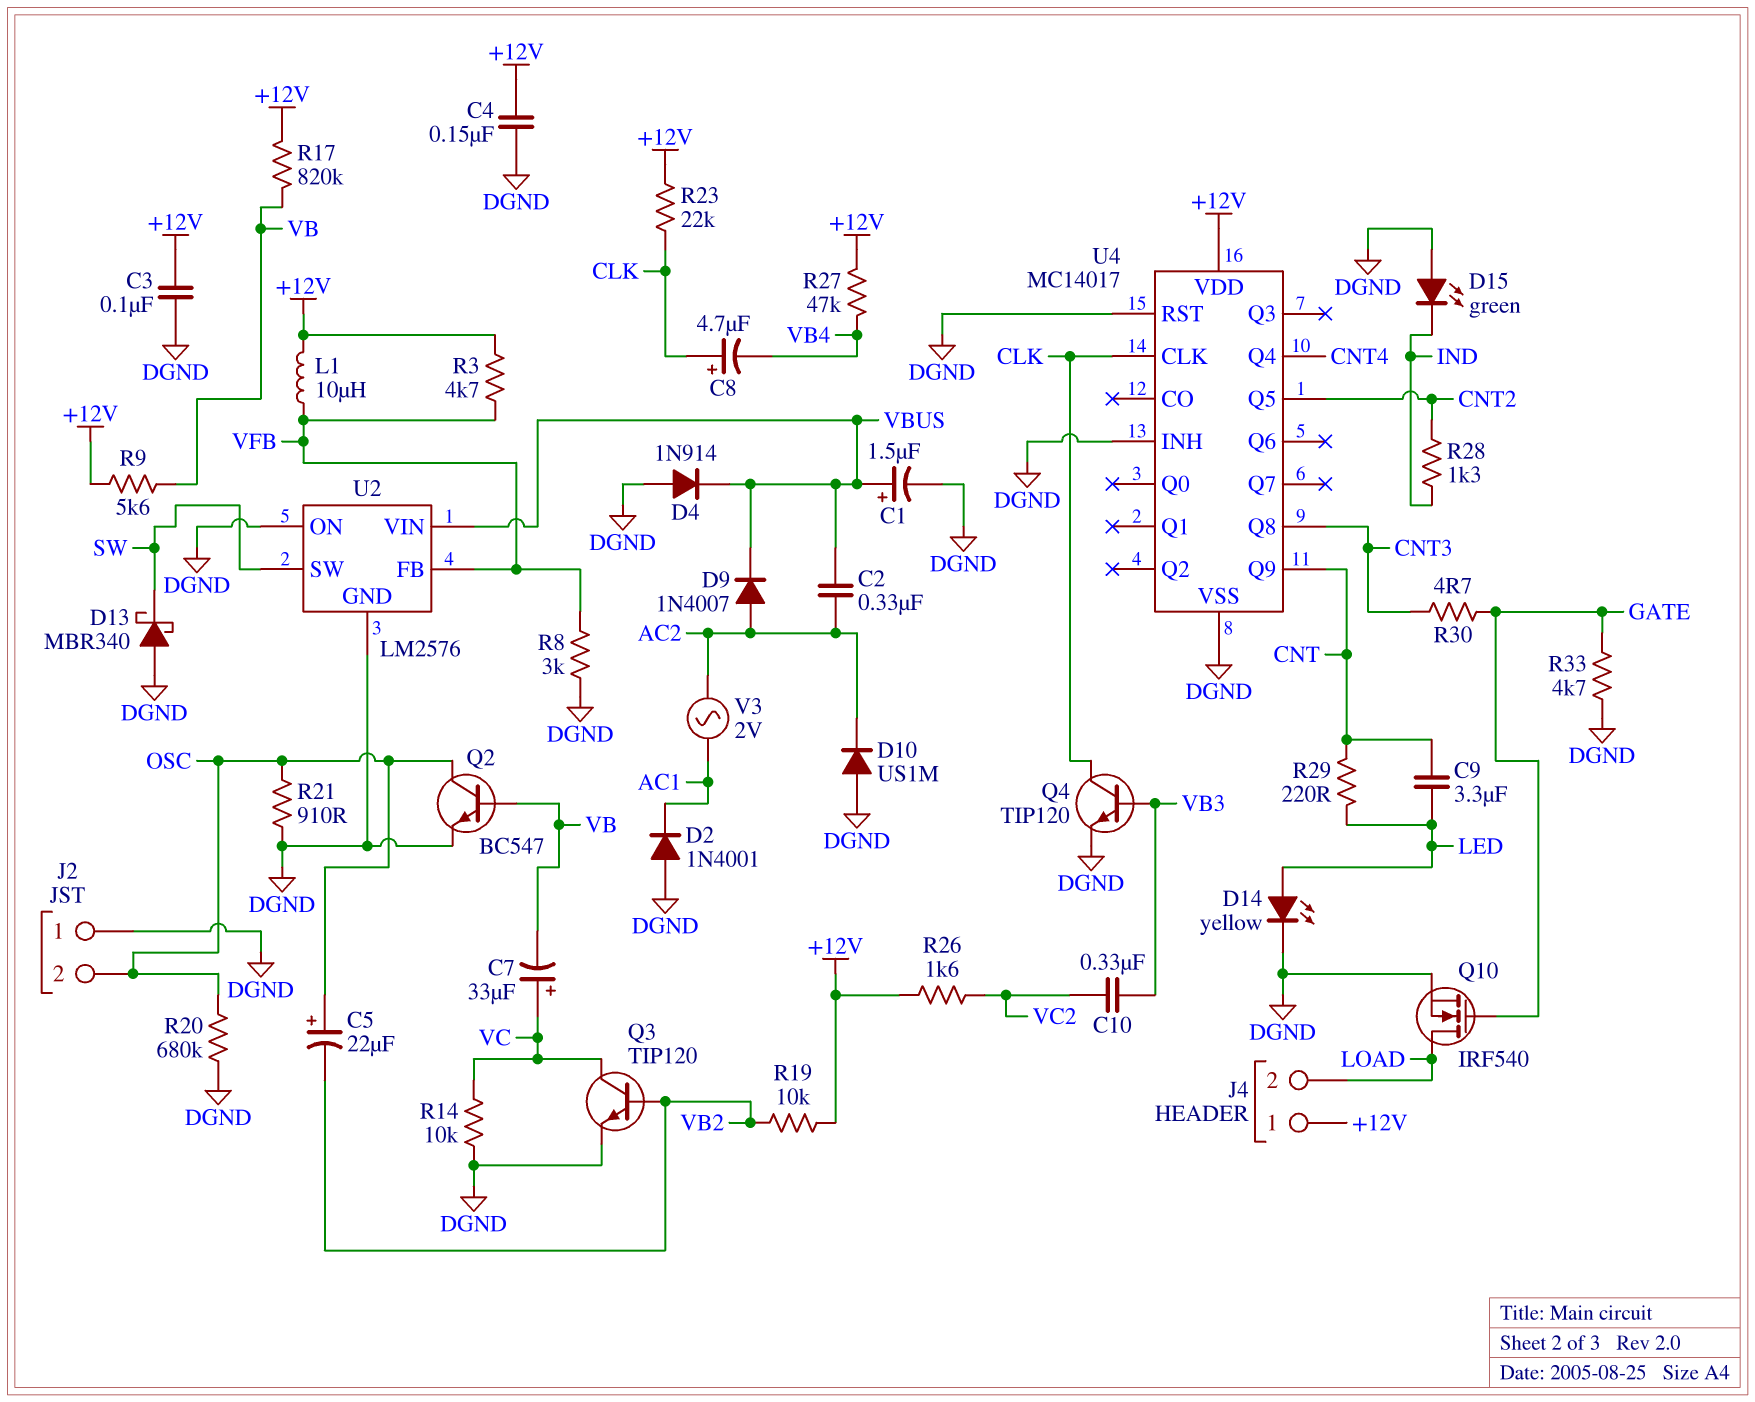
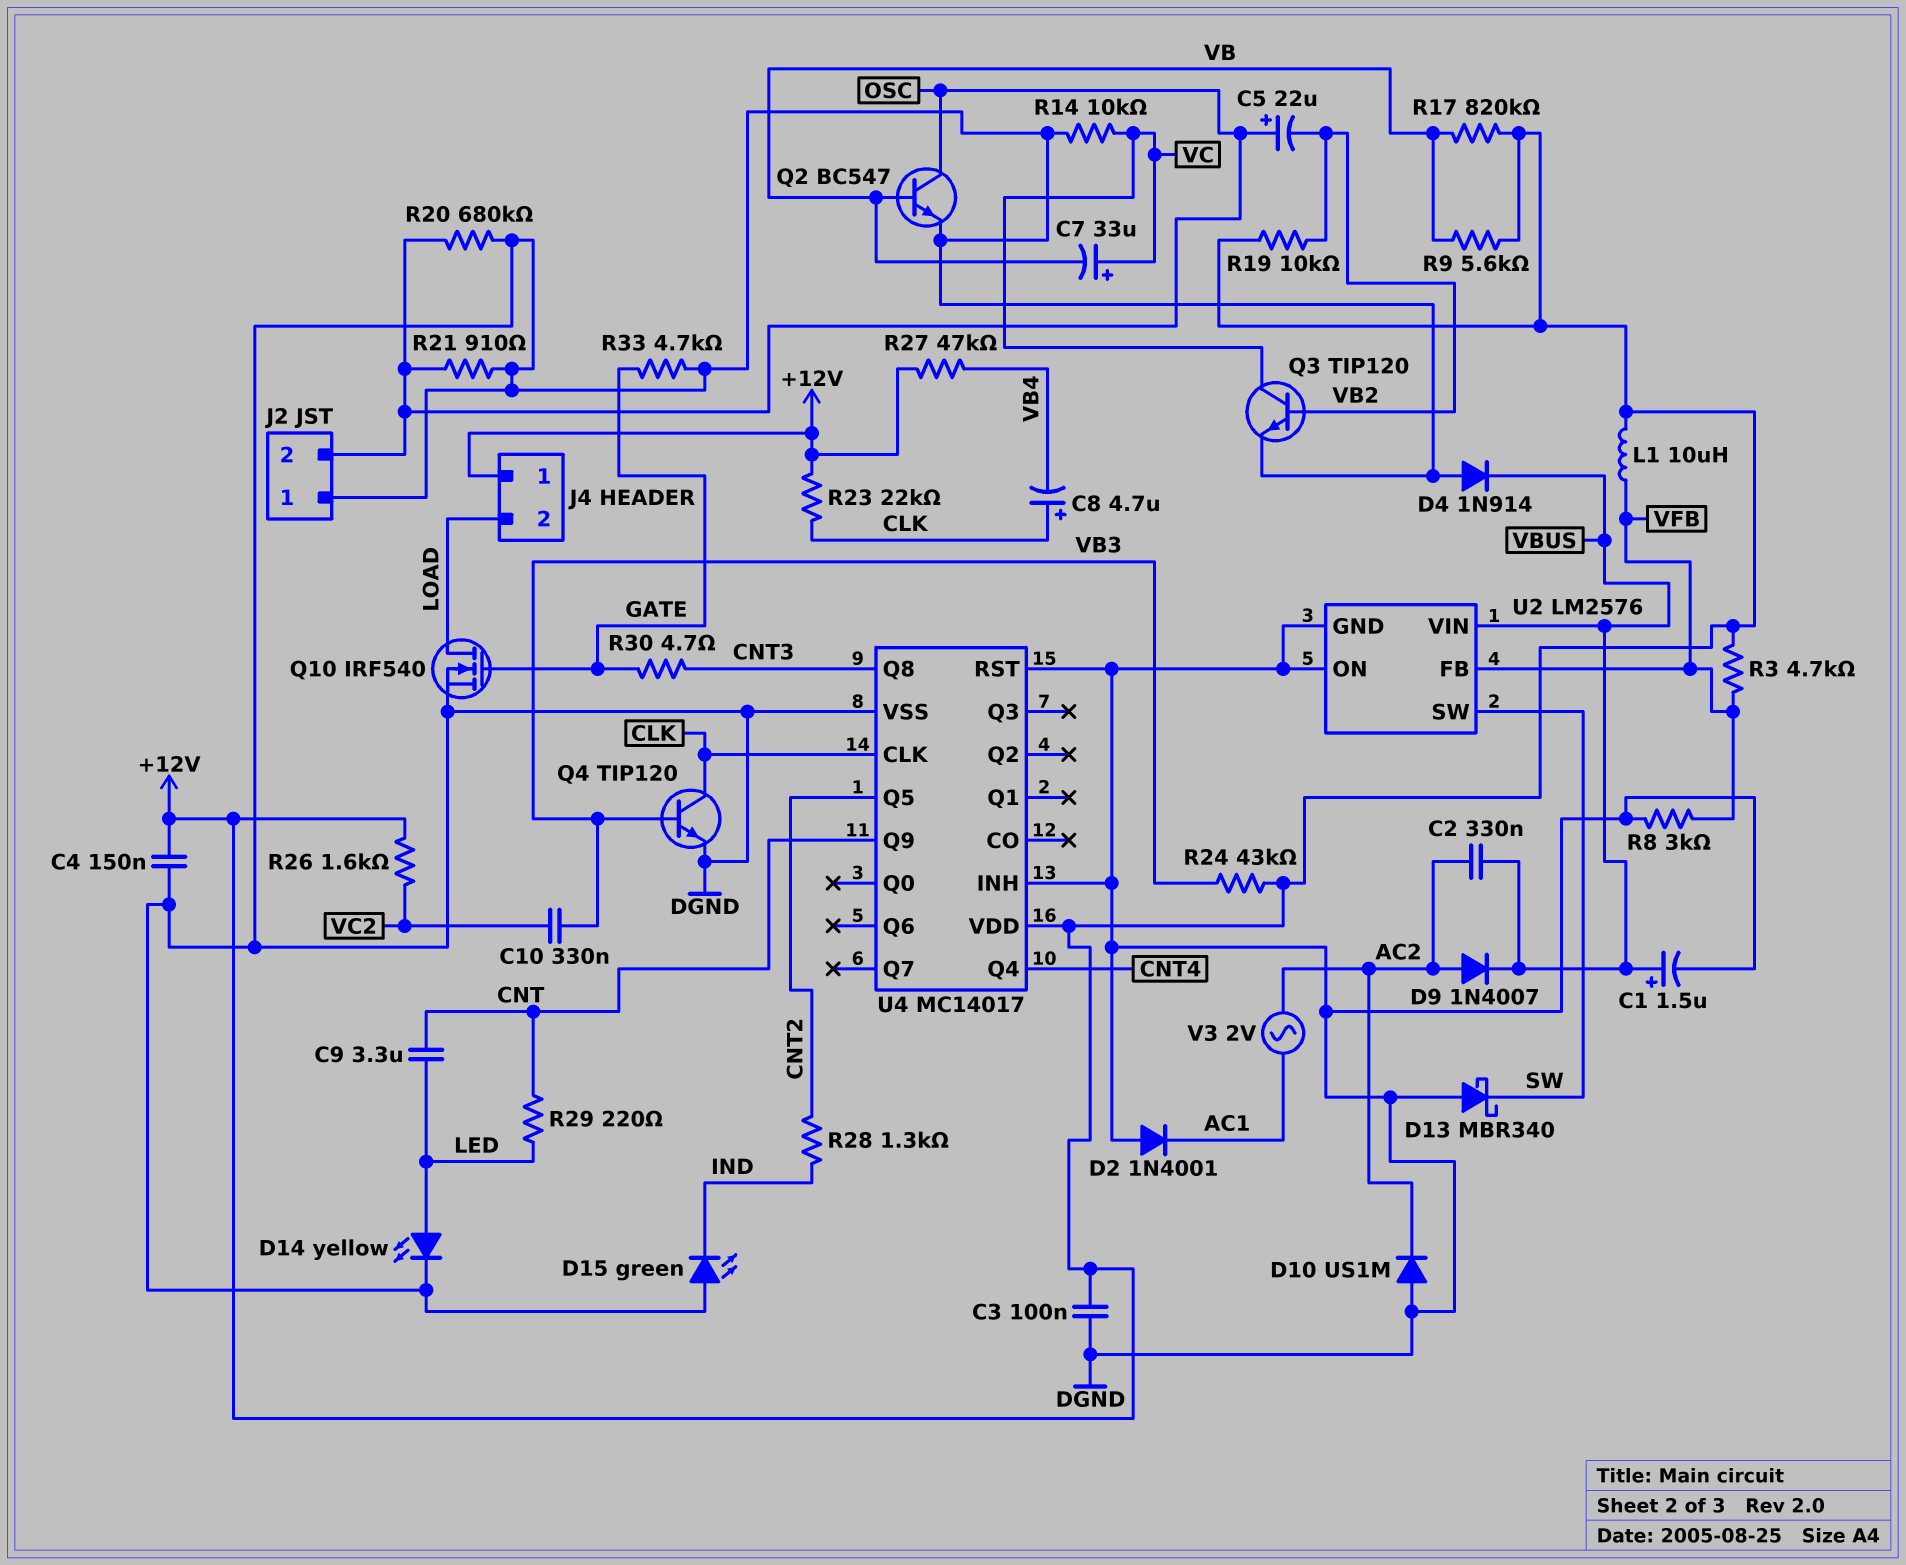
R24: none -> 43k (+12V, VB3)

